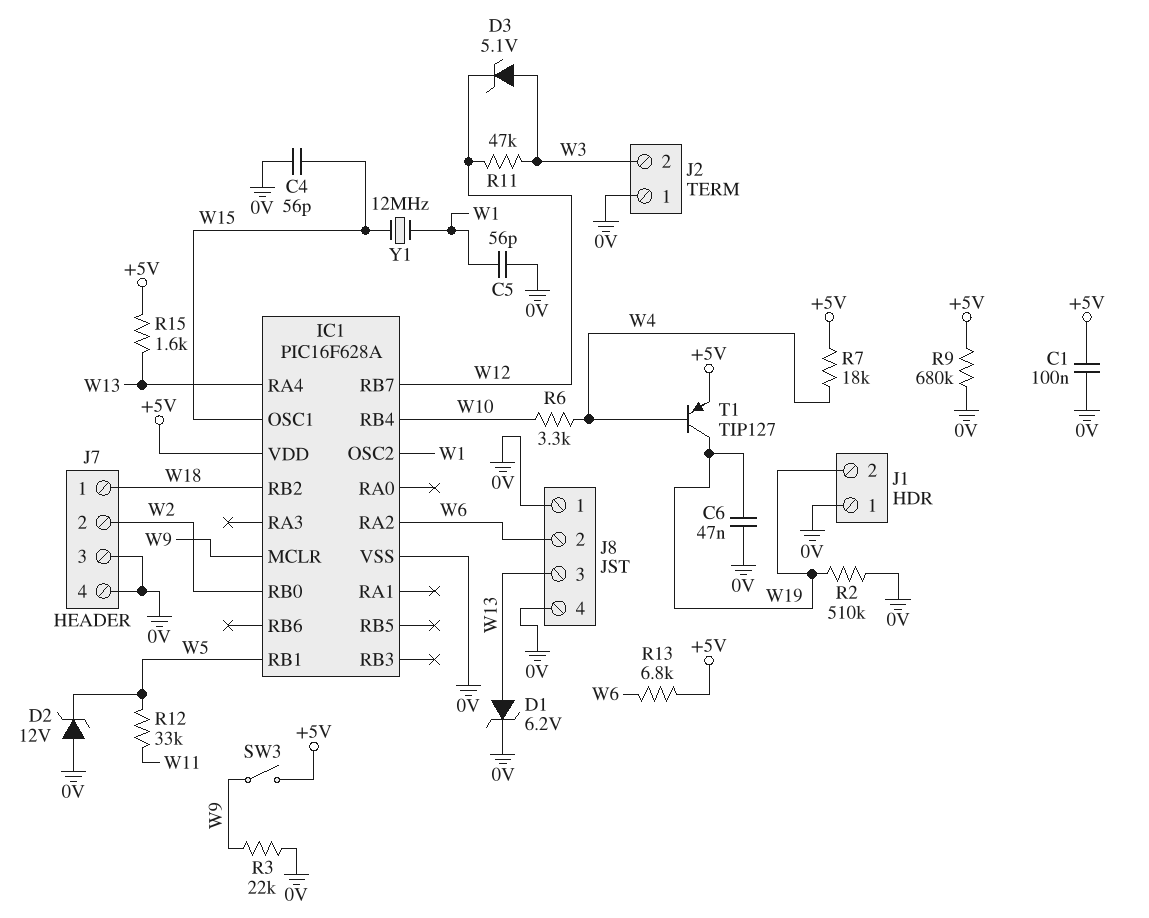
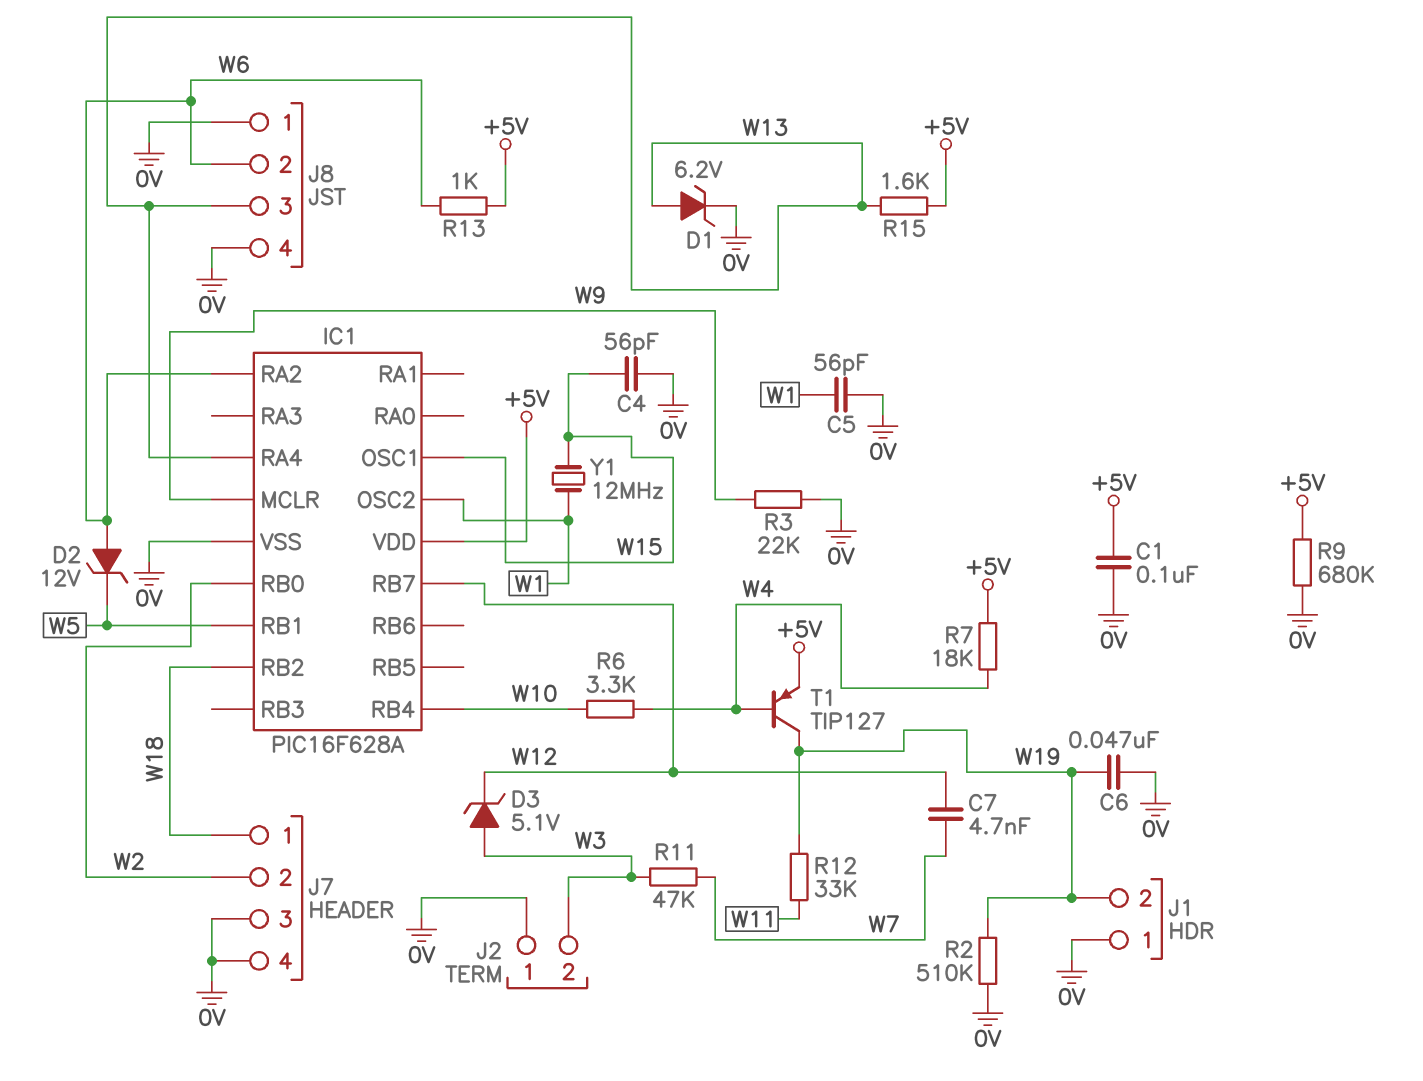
C7: none -> 4.7nF (W7, W12)
D2: zener 12V (A 0V, K W5) -> zener 12V (A W6, K W5)
R11: 47k (W3, W12) -> 47k (W3, W7)
R12: 33k (W5, W11) -> 33k (W11, W19)
R13: 6.8k (+5V, W6) -> 1k (+5V, W6)
SW3: switch (+5V, W9) -> none

